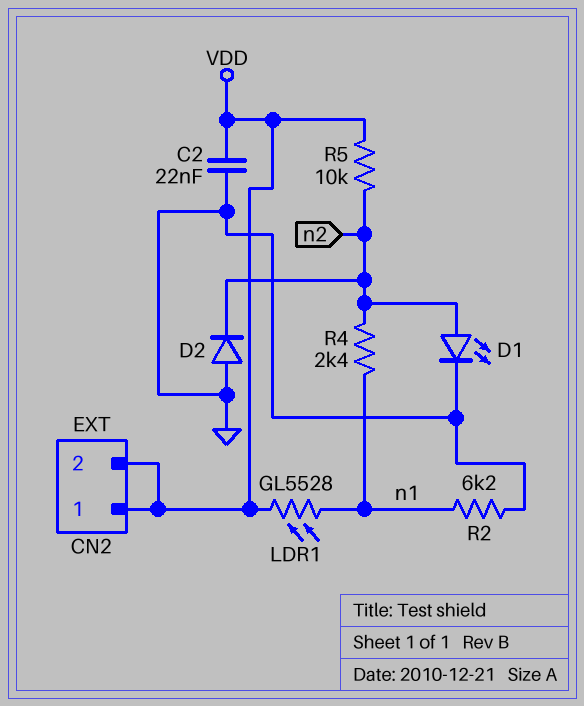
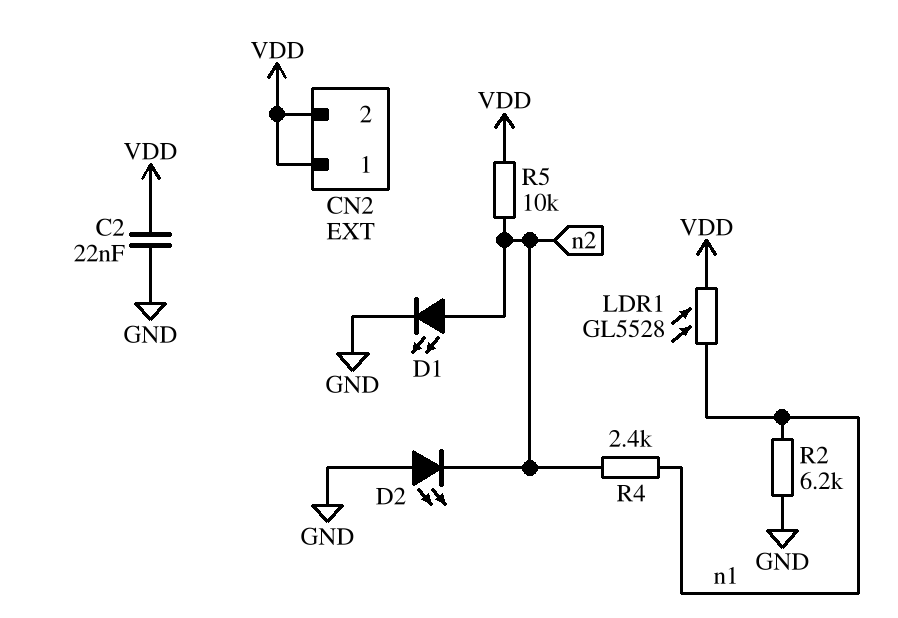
D2: diode (A GND, K n2) -> LED (A GND, K n2)

